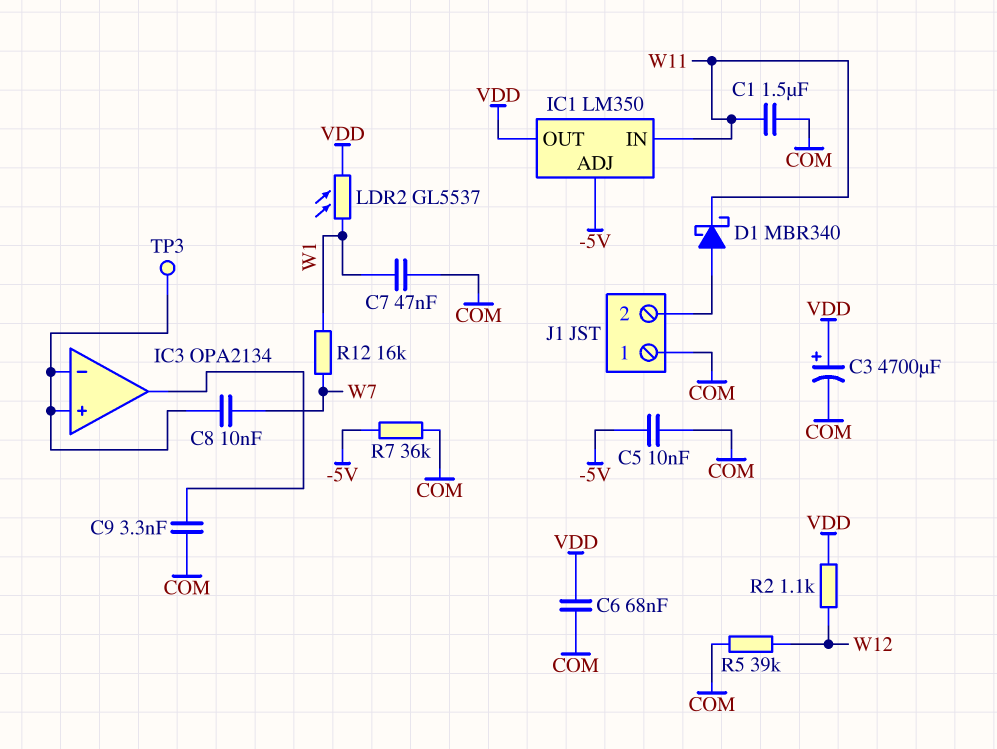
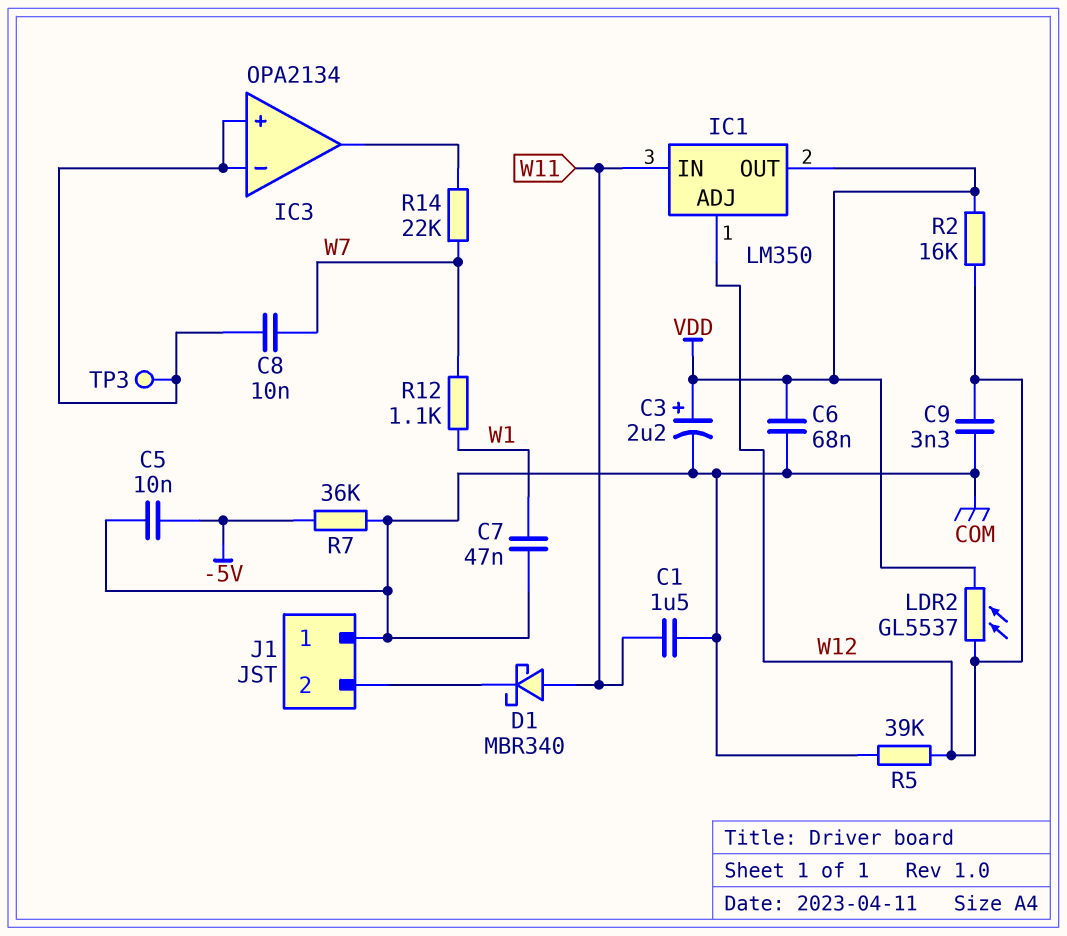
C3: 4700uF (plus VDD, minus COM) -> 2.2uF (plus VDD, minus COM)
C9: 3.3nF (COM, IC3/out) -> 3.3nF (COM, W12)
D1: schottky MBR340 (A J1/2, K W11) -> schottky MBR340 (A W11, K J1/2)
IC1 pin ADJ: -5V -> W12
LDR2: GL5537 (VDD, W1) -> GL5537 (VDD, W12)
R2: 1.1k (VDD, W12) -> 16k (VDD, W12)
R12: 16k (W1, W7) -> 1.1k (W1, W7)
R14: none -> 22k (IC3/out, W7)

